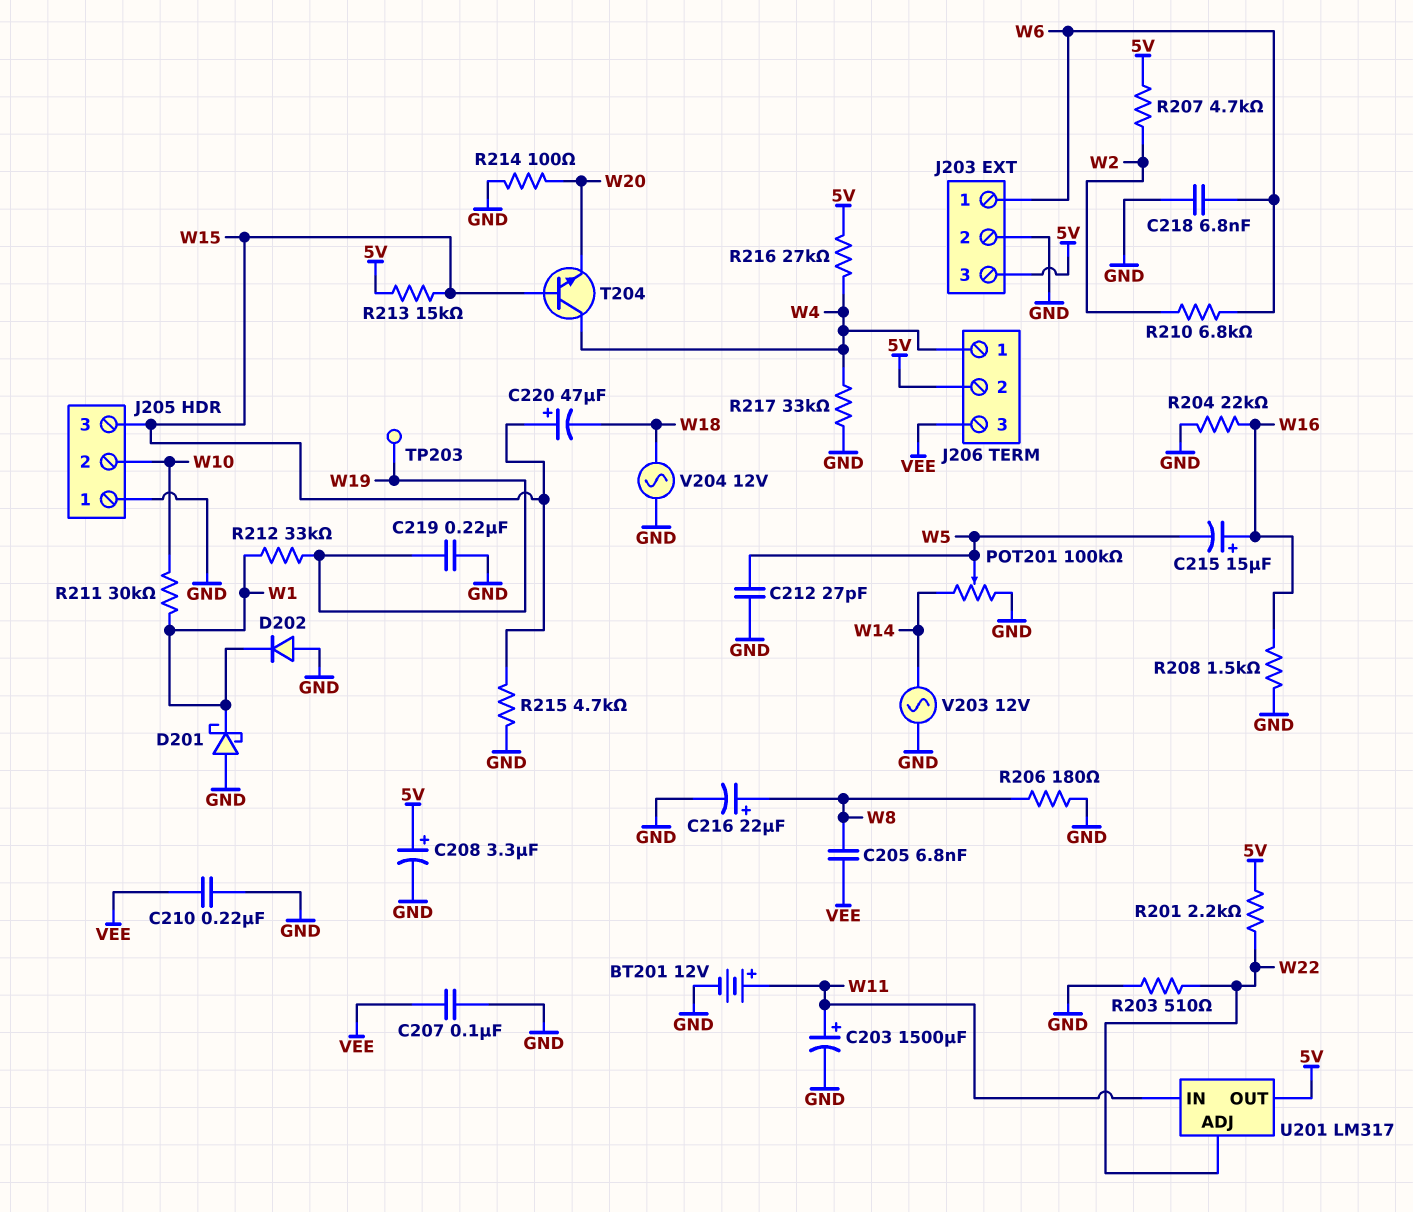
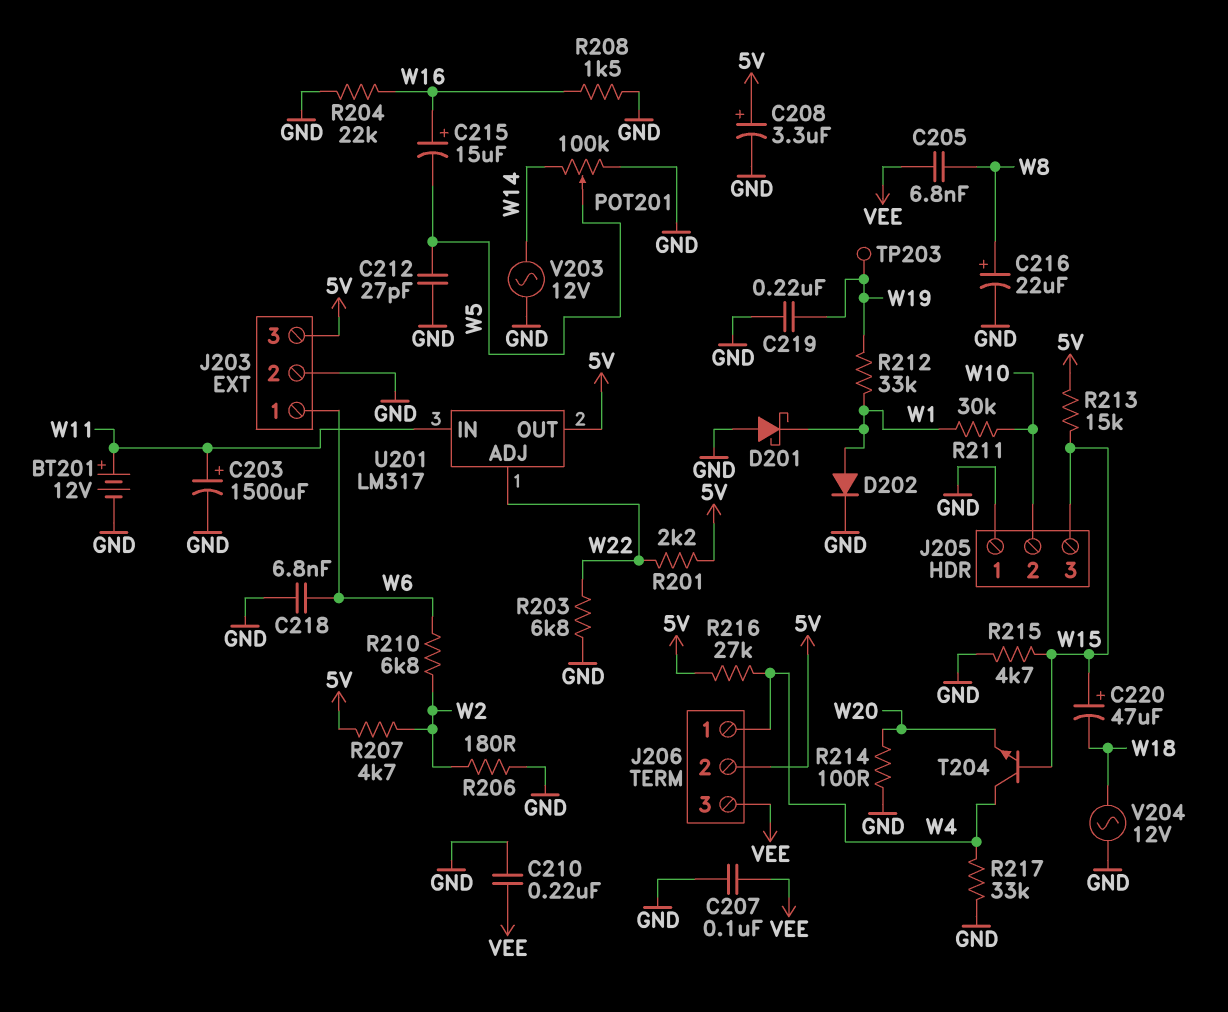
D202: diode (A GND, K W1) -> diode (A W1, K GND)
R203: 510 (GND, W22) -> 6.8k (GND, W22)
R206: 180 (GND, W8) -> 180 (GND, W2)

